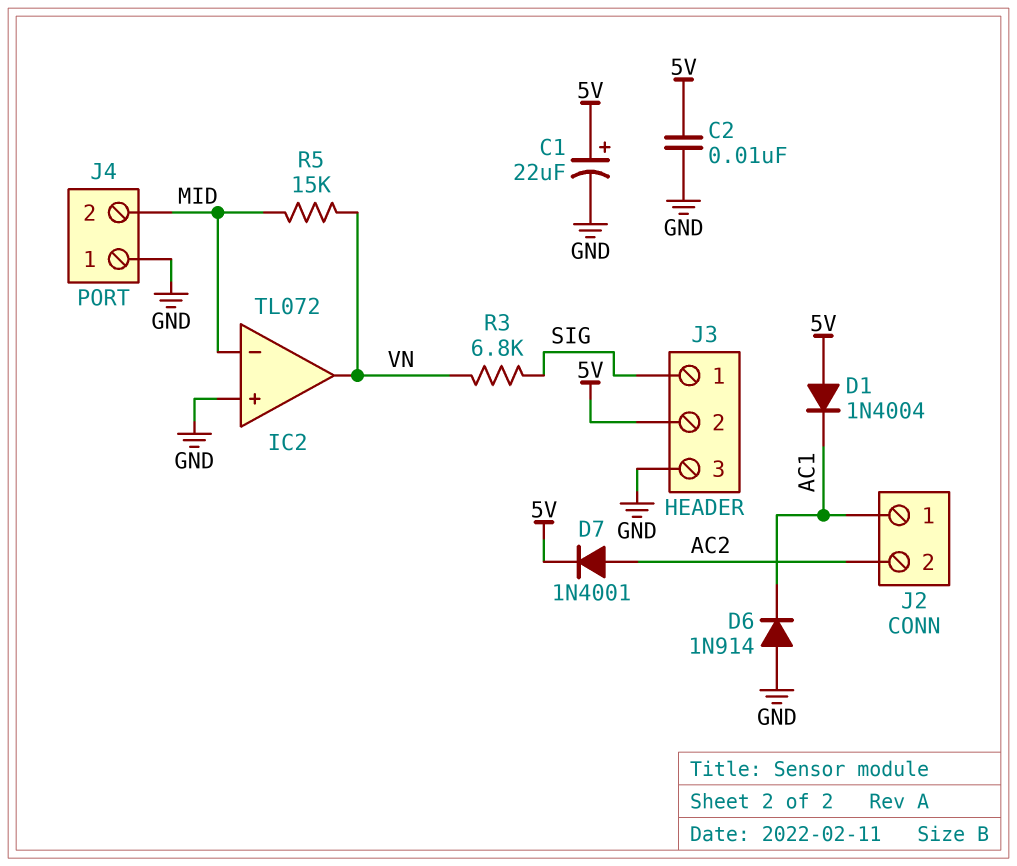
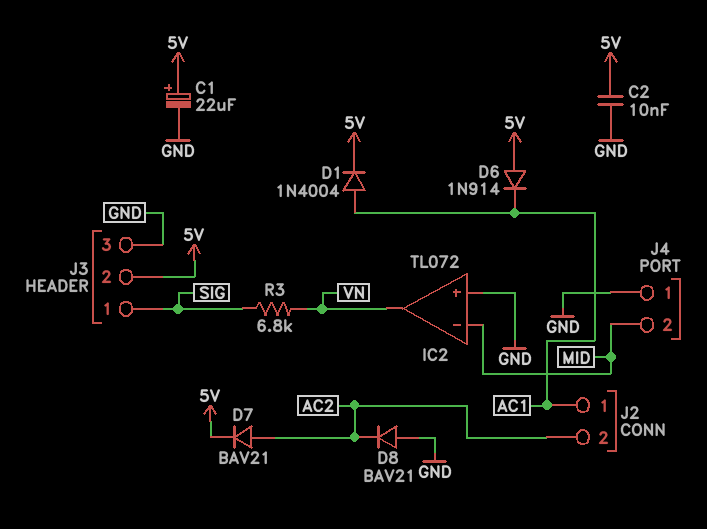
D1: diode 1N4004 (A 5V, K AC1) -> diode 1N4004 (A AC1, K 5V)
D6: diode 1N914 (A GND, K AC1) -> diode 1N914 (A 5V, K AC1)
D7: diode 1N4001 (A AC2, K 5V) -> diode BAV21 (A AC2, K 5V)
D8: none -> diode BAV21 (A GND, K AC2)
R5: 15k (MID, VN) -> none

